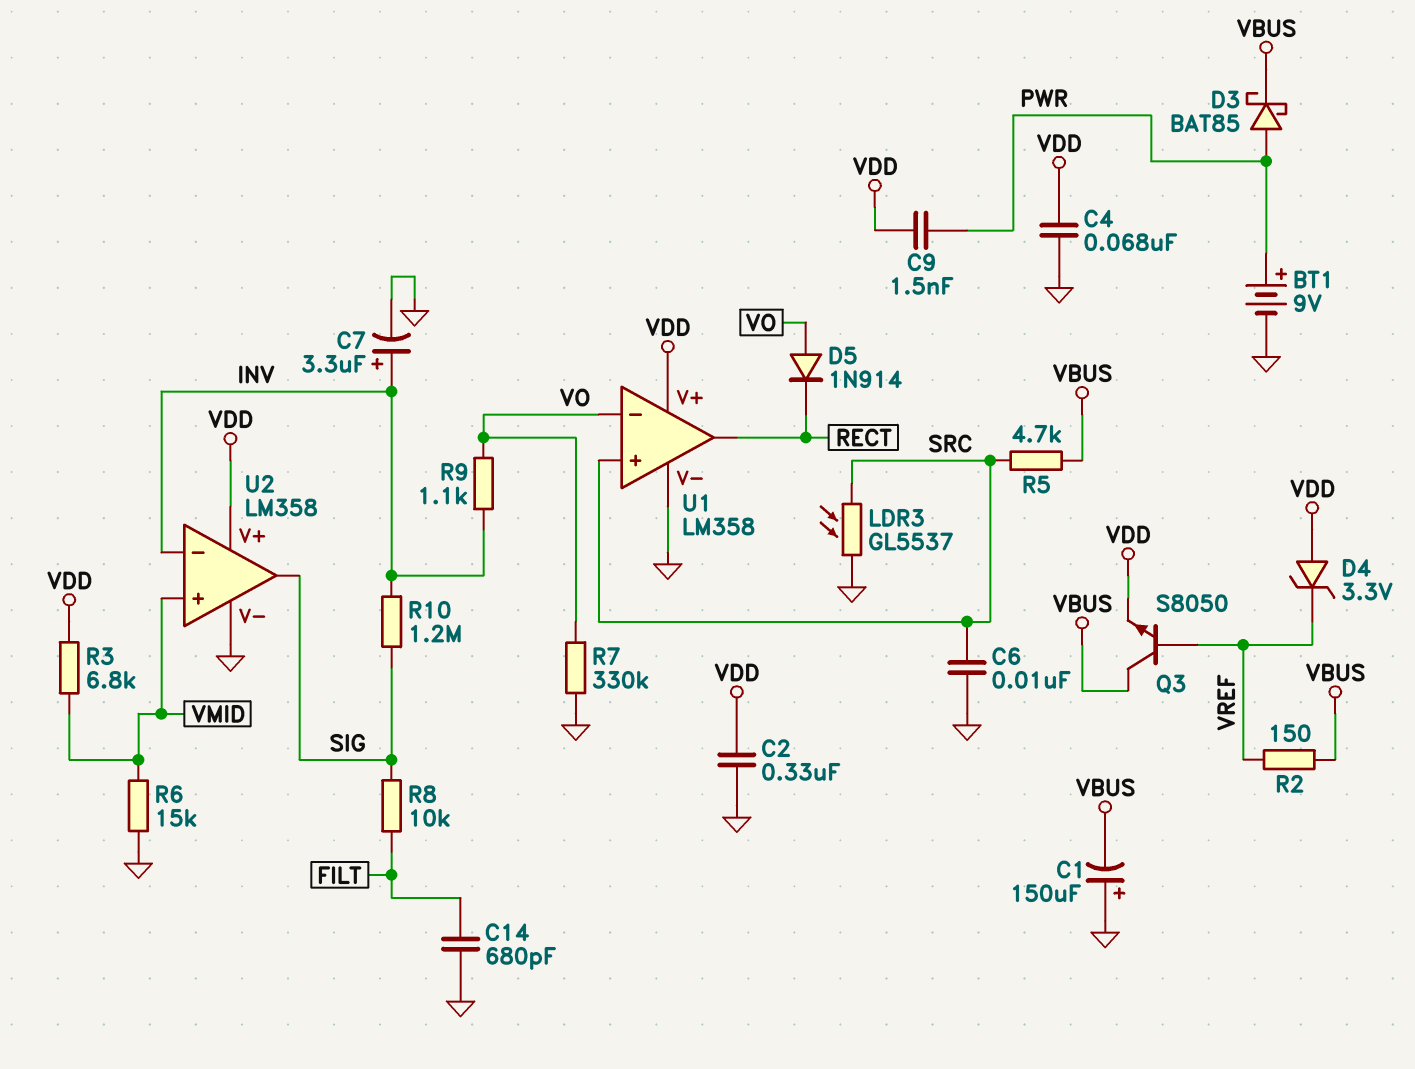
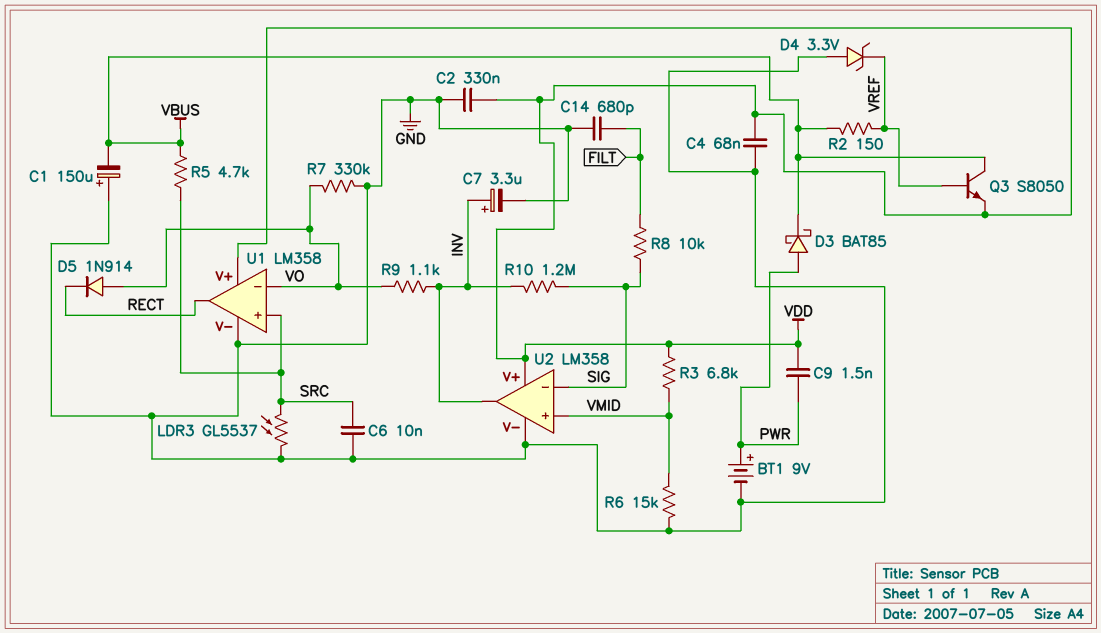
D4: zener 3.3V (A VDD, K VREF) -> zener 3.3V (A GND, K VREF)
U2 pin in-: INV -> SIG
U2 pin out: SIG -> INV

